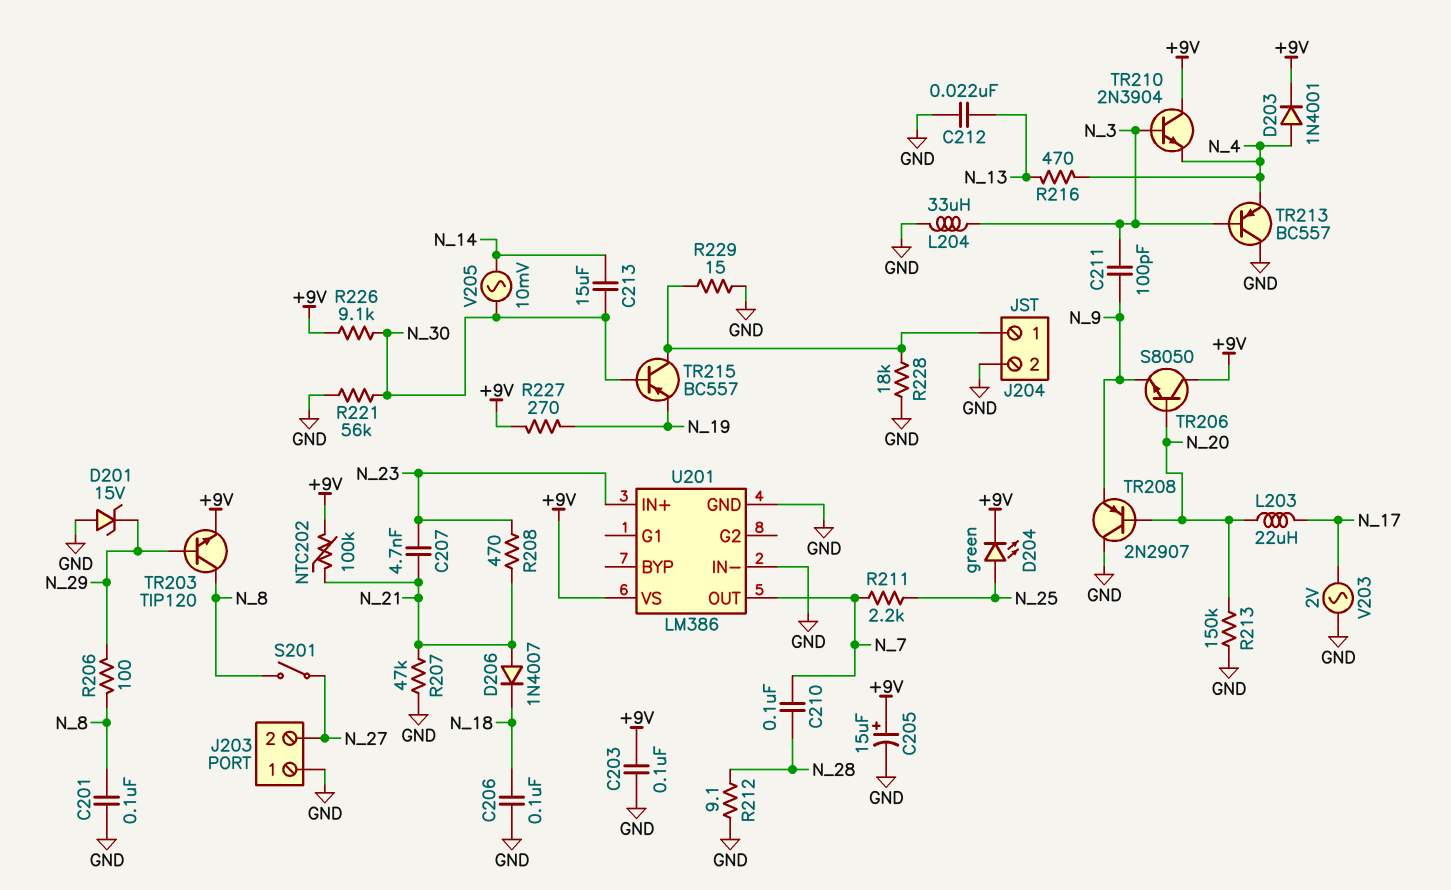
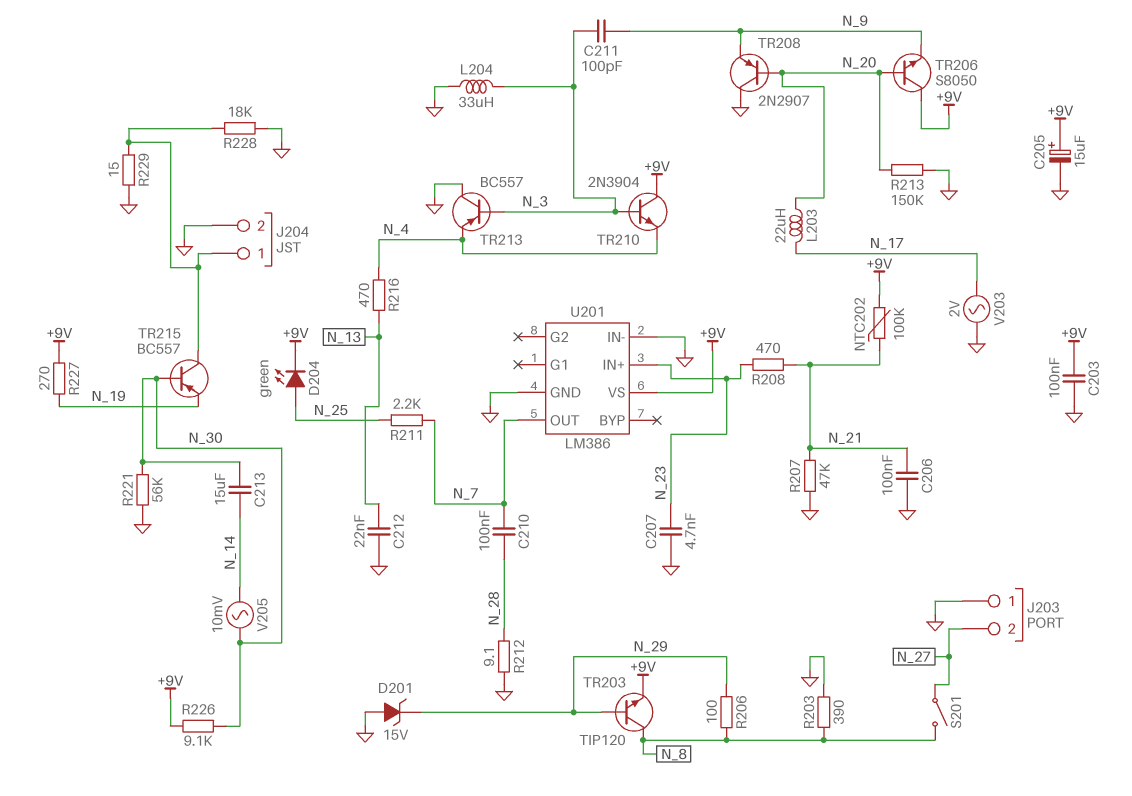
C201: 100nF (GND, N_8) -> none
C206: 100nF (GND, N_18) -> 100nF (GND, N_21)
C207: 4.7nF (N_21, N_23) -> 4.7nF (GND, N_23)
D203: diode 1N4001 (A N_4, K +9V) -> none
D206: diode 1N4007 (A N_21, K N_18) -> none
R203: none -> 390 (GND, N_8)

